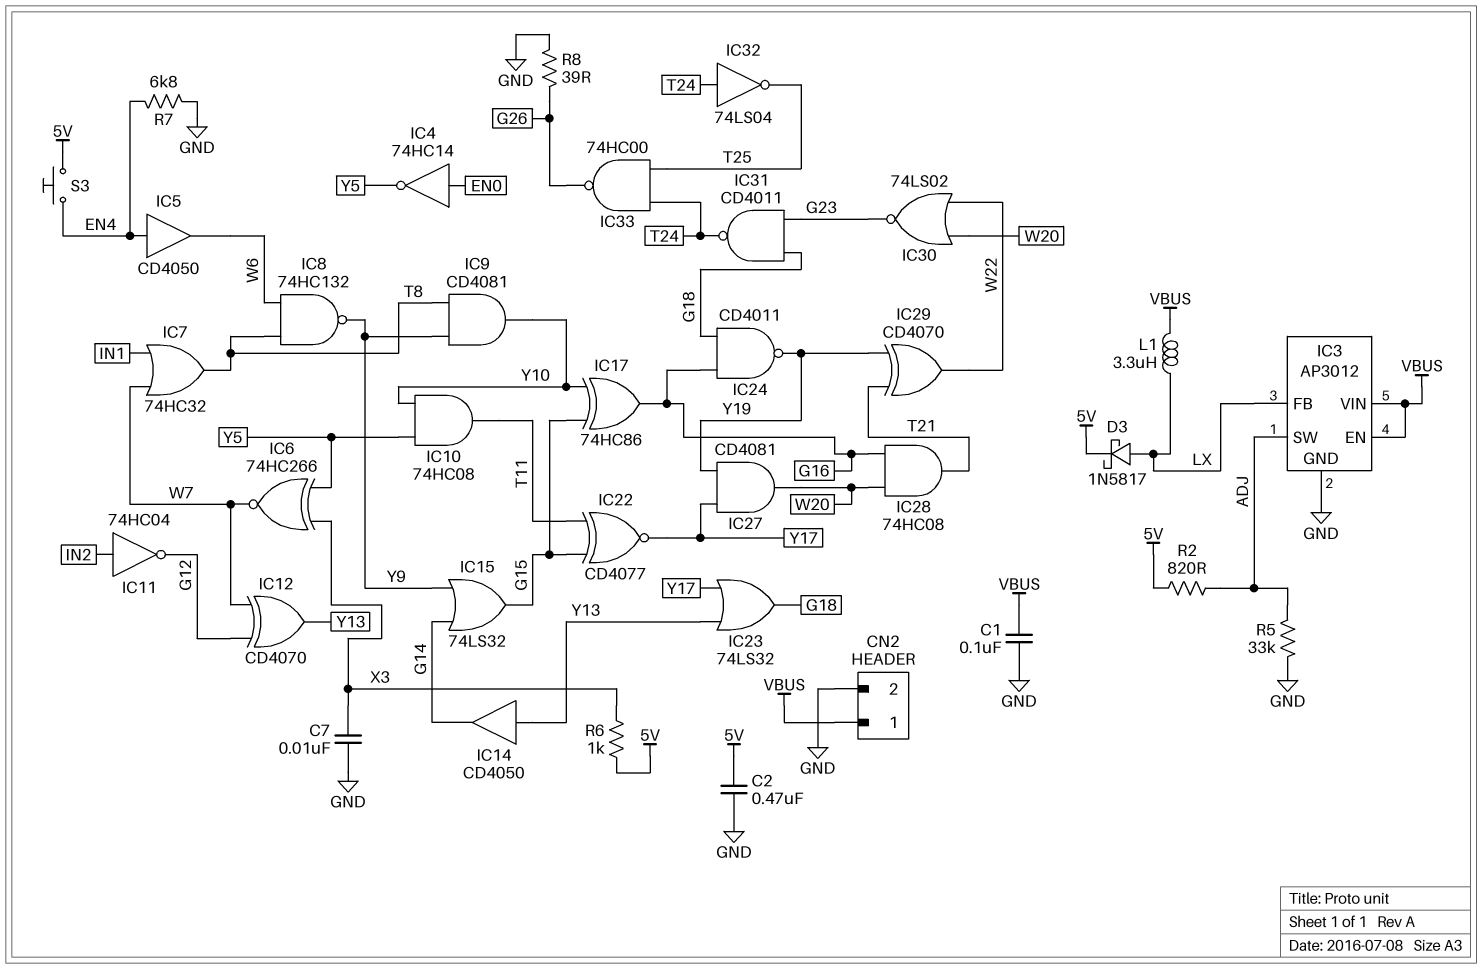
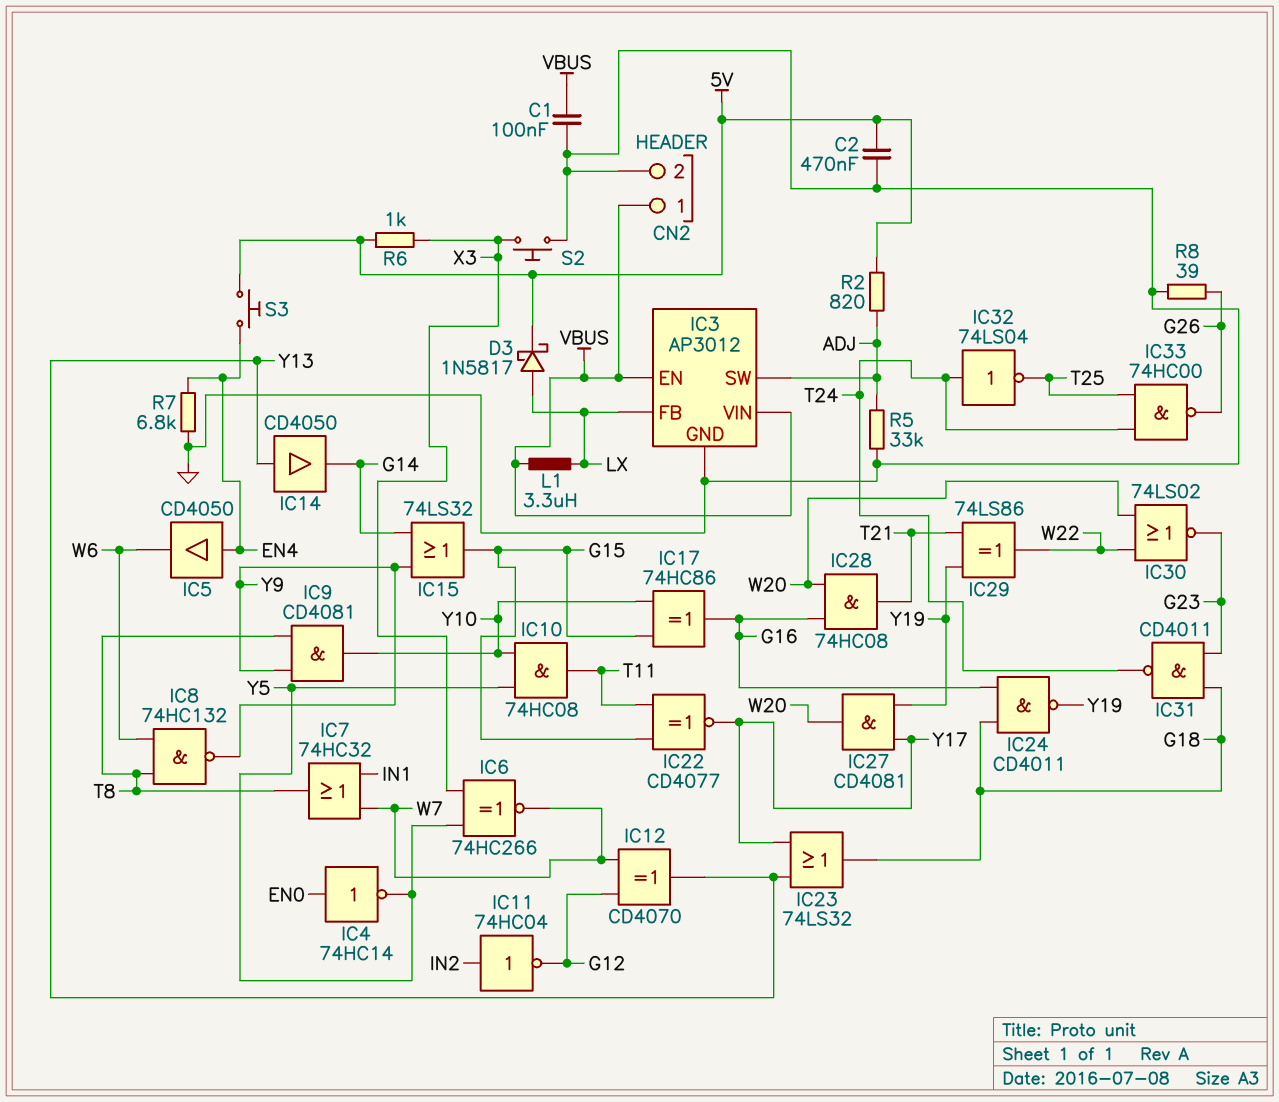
C7: 10nF (GND, X3) -> none
IC29: XOR CD4070 (in T21, in Y19, out W22) -> XOR 74LS86 (in T21, in Y19, out W22)
S2: none -> button (GND, X3)

